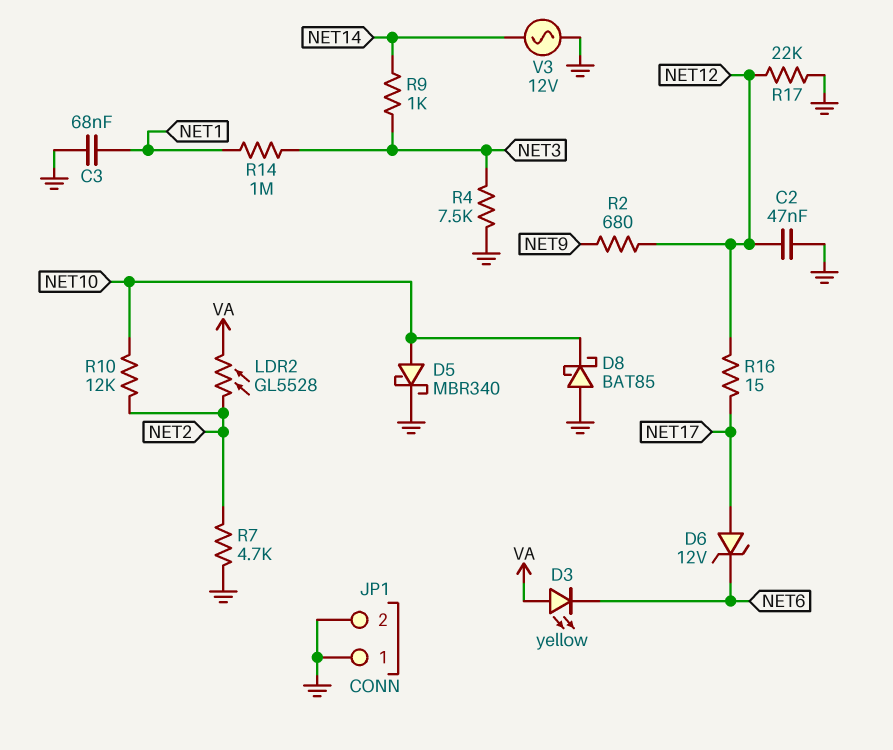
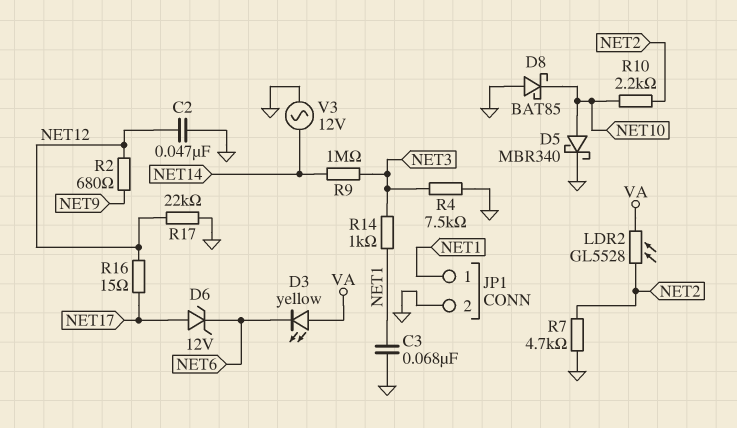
JP1 pin 1: GND -> NET1
R9: 1k (NET3, NET14) -> 1M (NET3, NET14)
R10: 12k (NET2, NET10) -> 2.2k (NET2, NET10)
R14: 1M (NET1, NET3) -> 1k (NET1, NET3)

